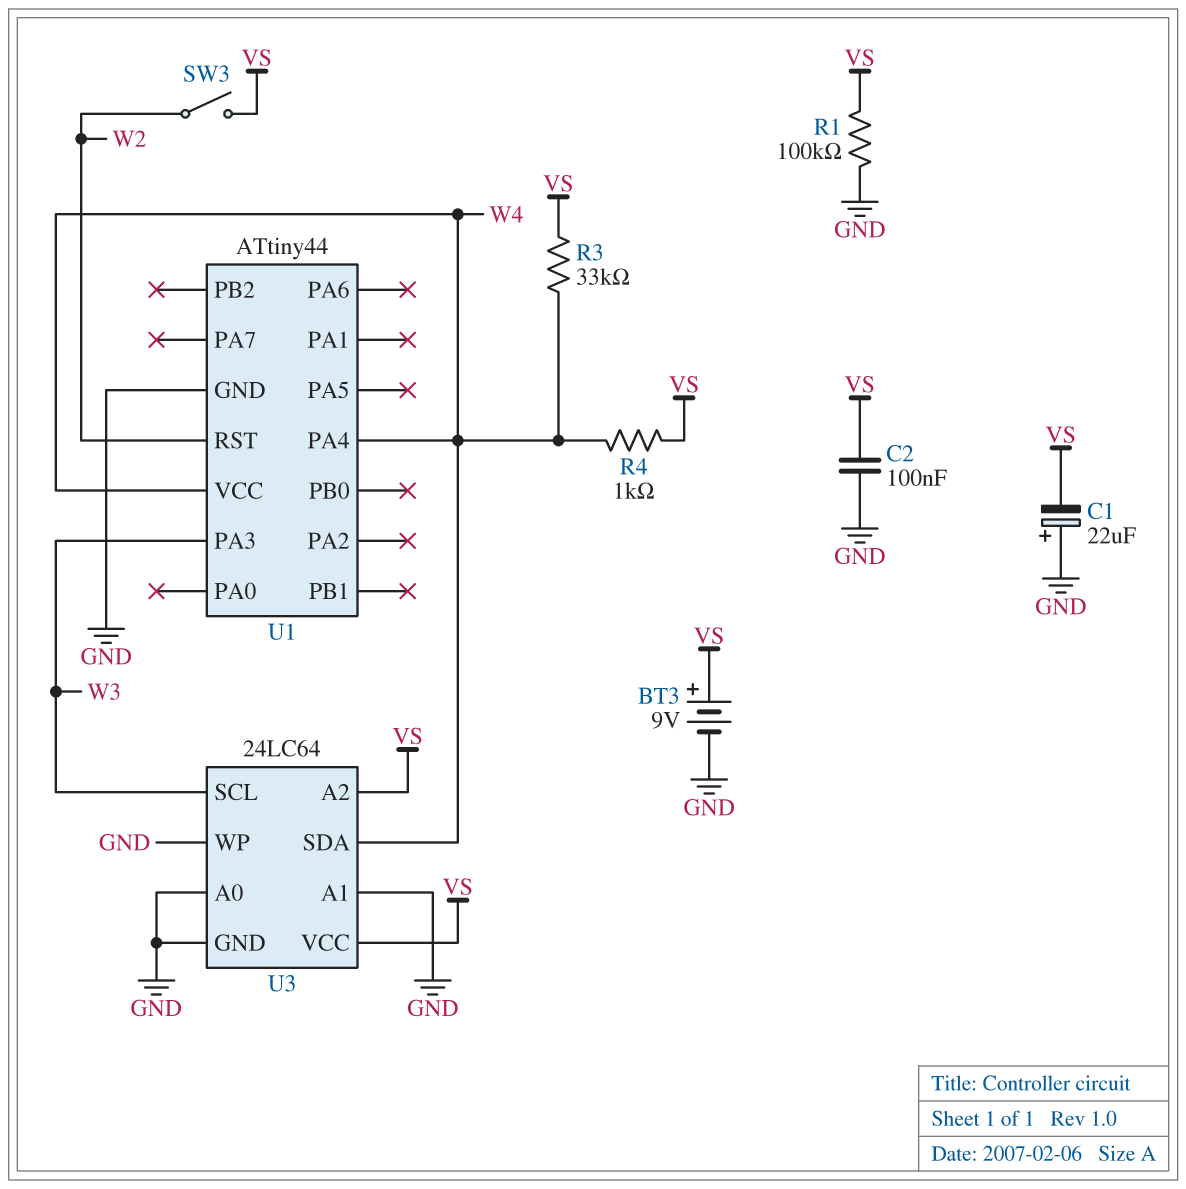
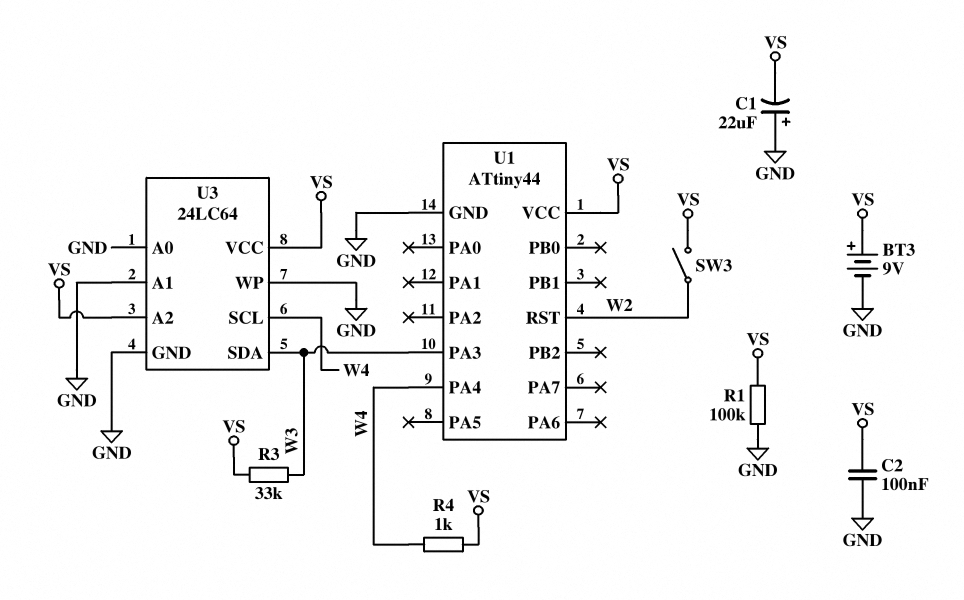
R3: 33k (VS, W4) -> 33k (VS, W3)
U1 pin VCC: W4 -> VS
U3 pin SCL: W3 -> W4
U3 pin SDA: W4 -> W3

